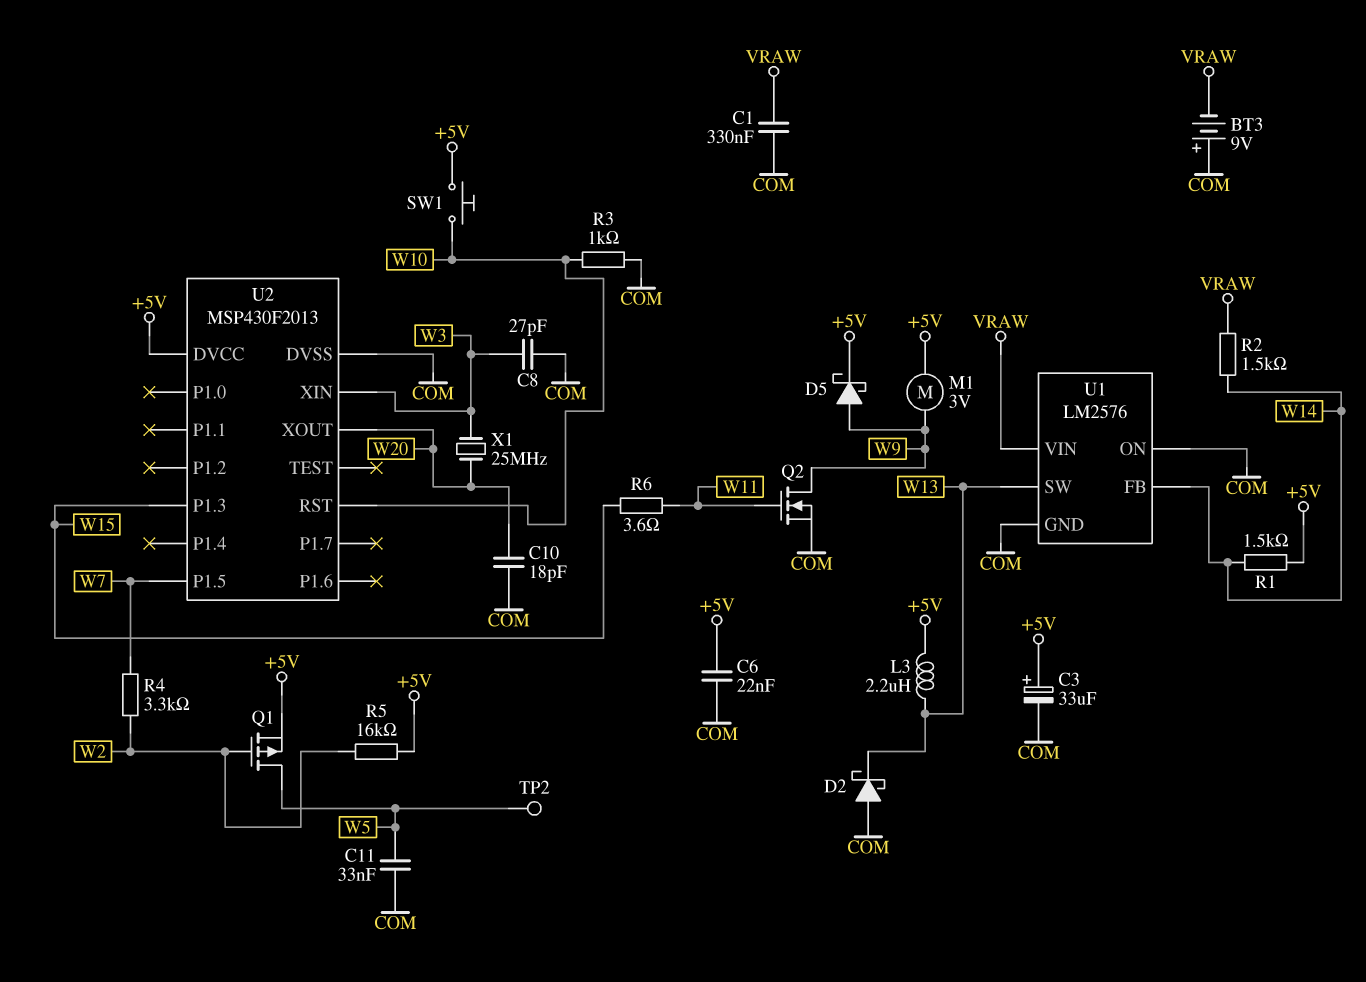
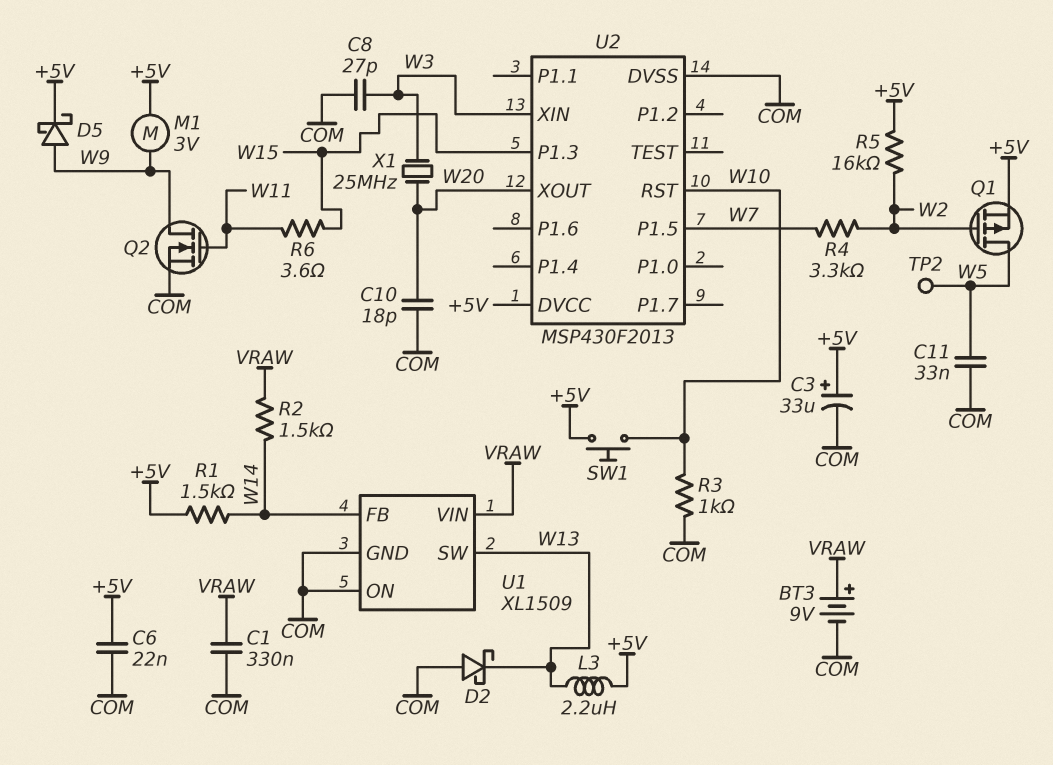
BT3: 9V (plus COM, minus VRAW) -> 9V (plus VRAW, minus COM)
U1: LM2576 -> XL1509

